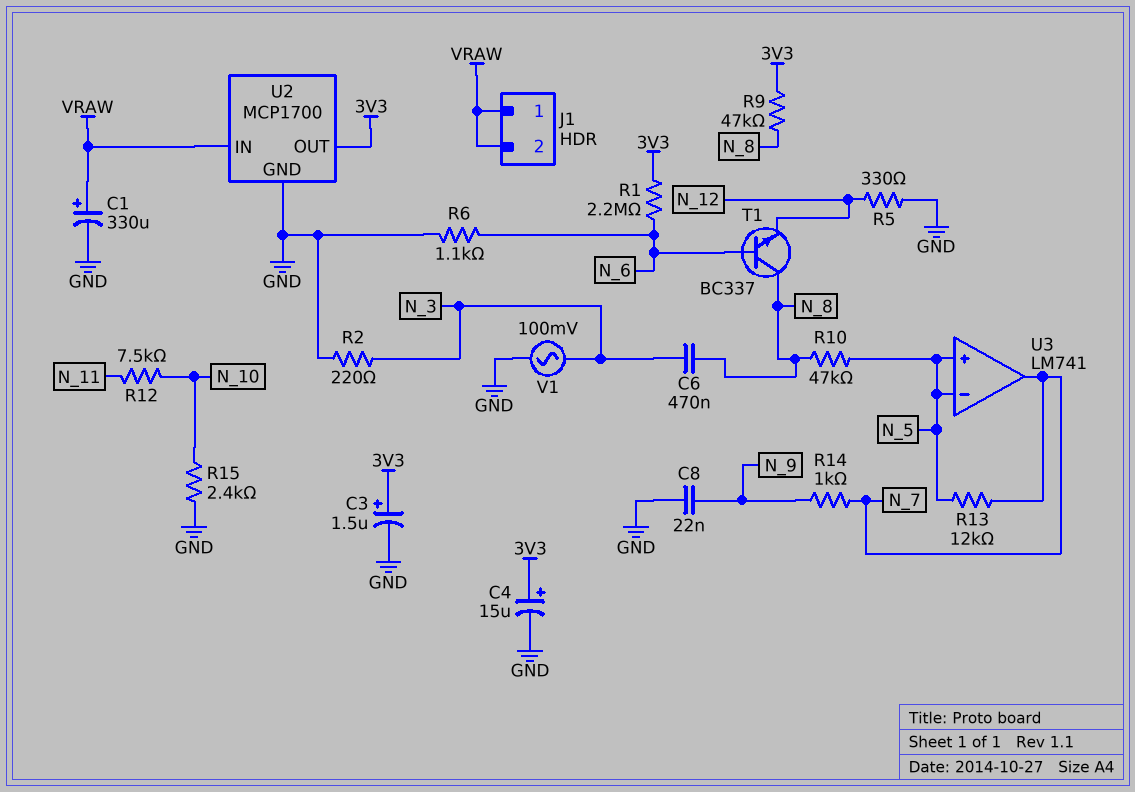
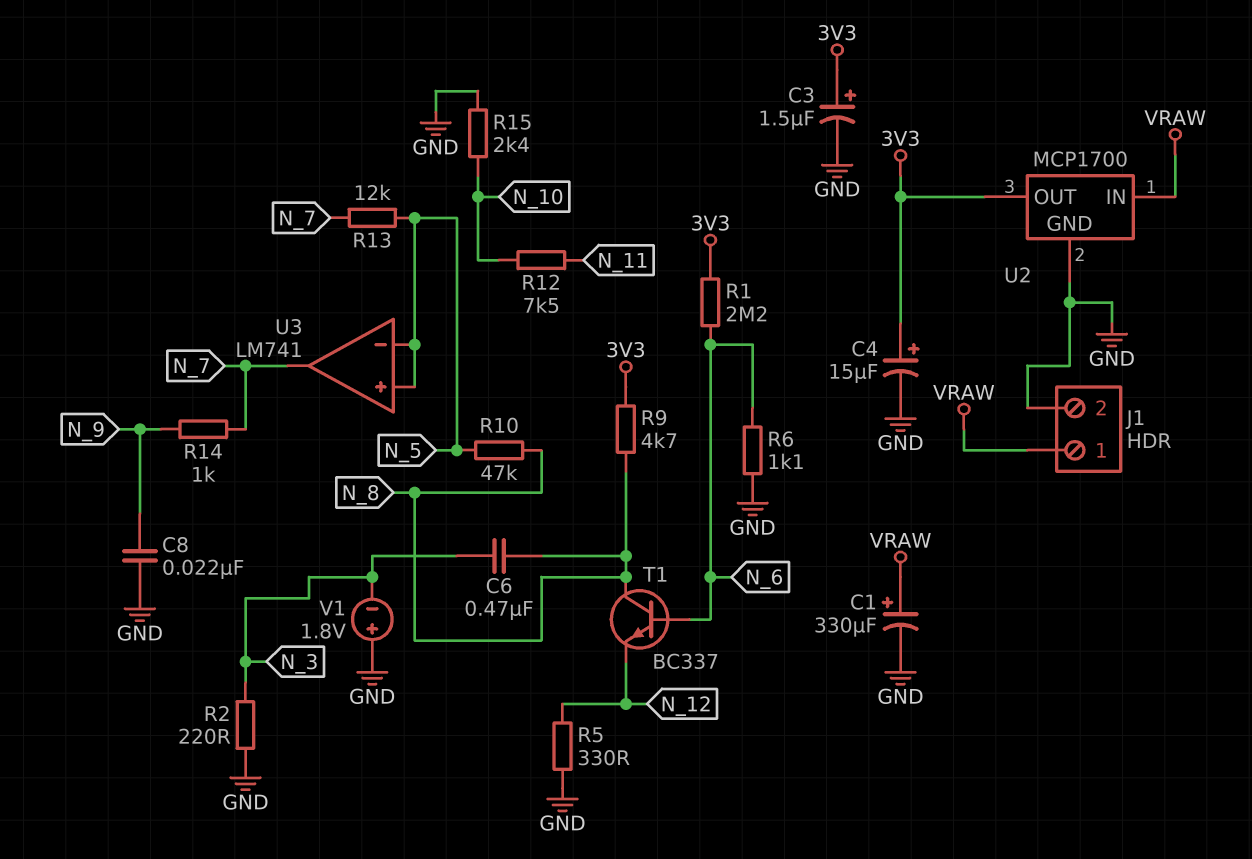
J1 pin 2: VRAW -> GND
R9: 47k (3V3, N_8) -> 4.7k (3V3, N_8)
V1: AC 100mV (GND, N_3) -> 1.8V (plus GND, minus N_3)

